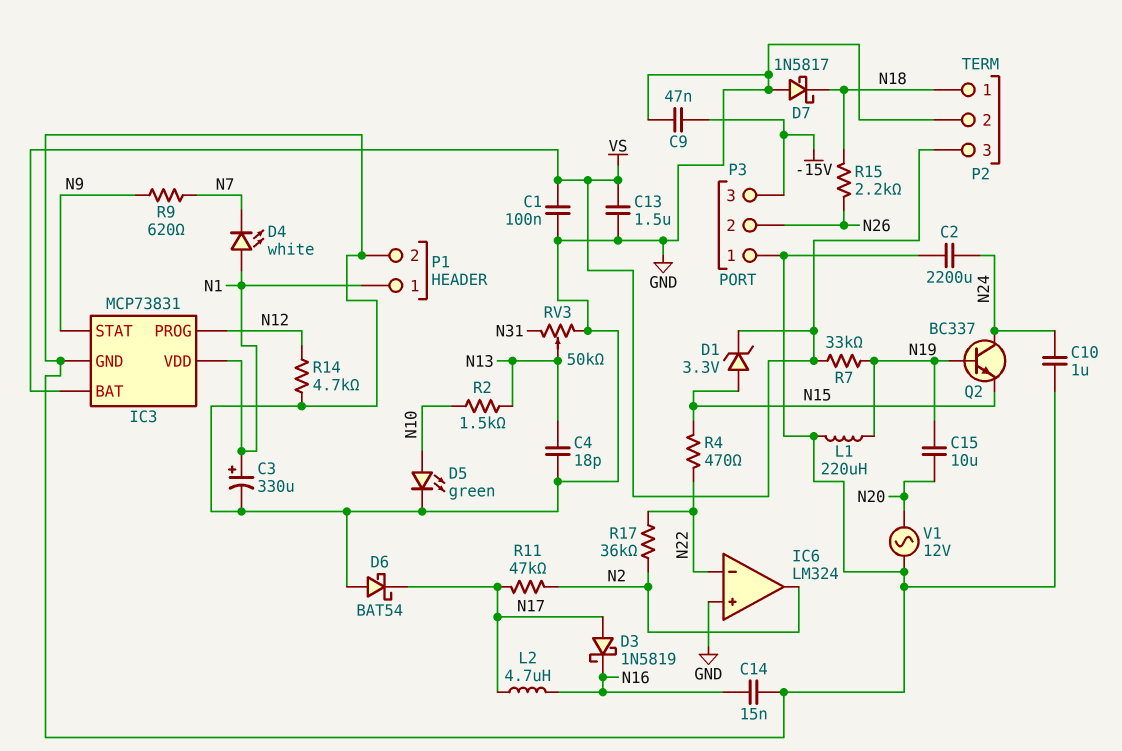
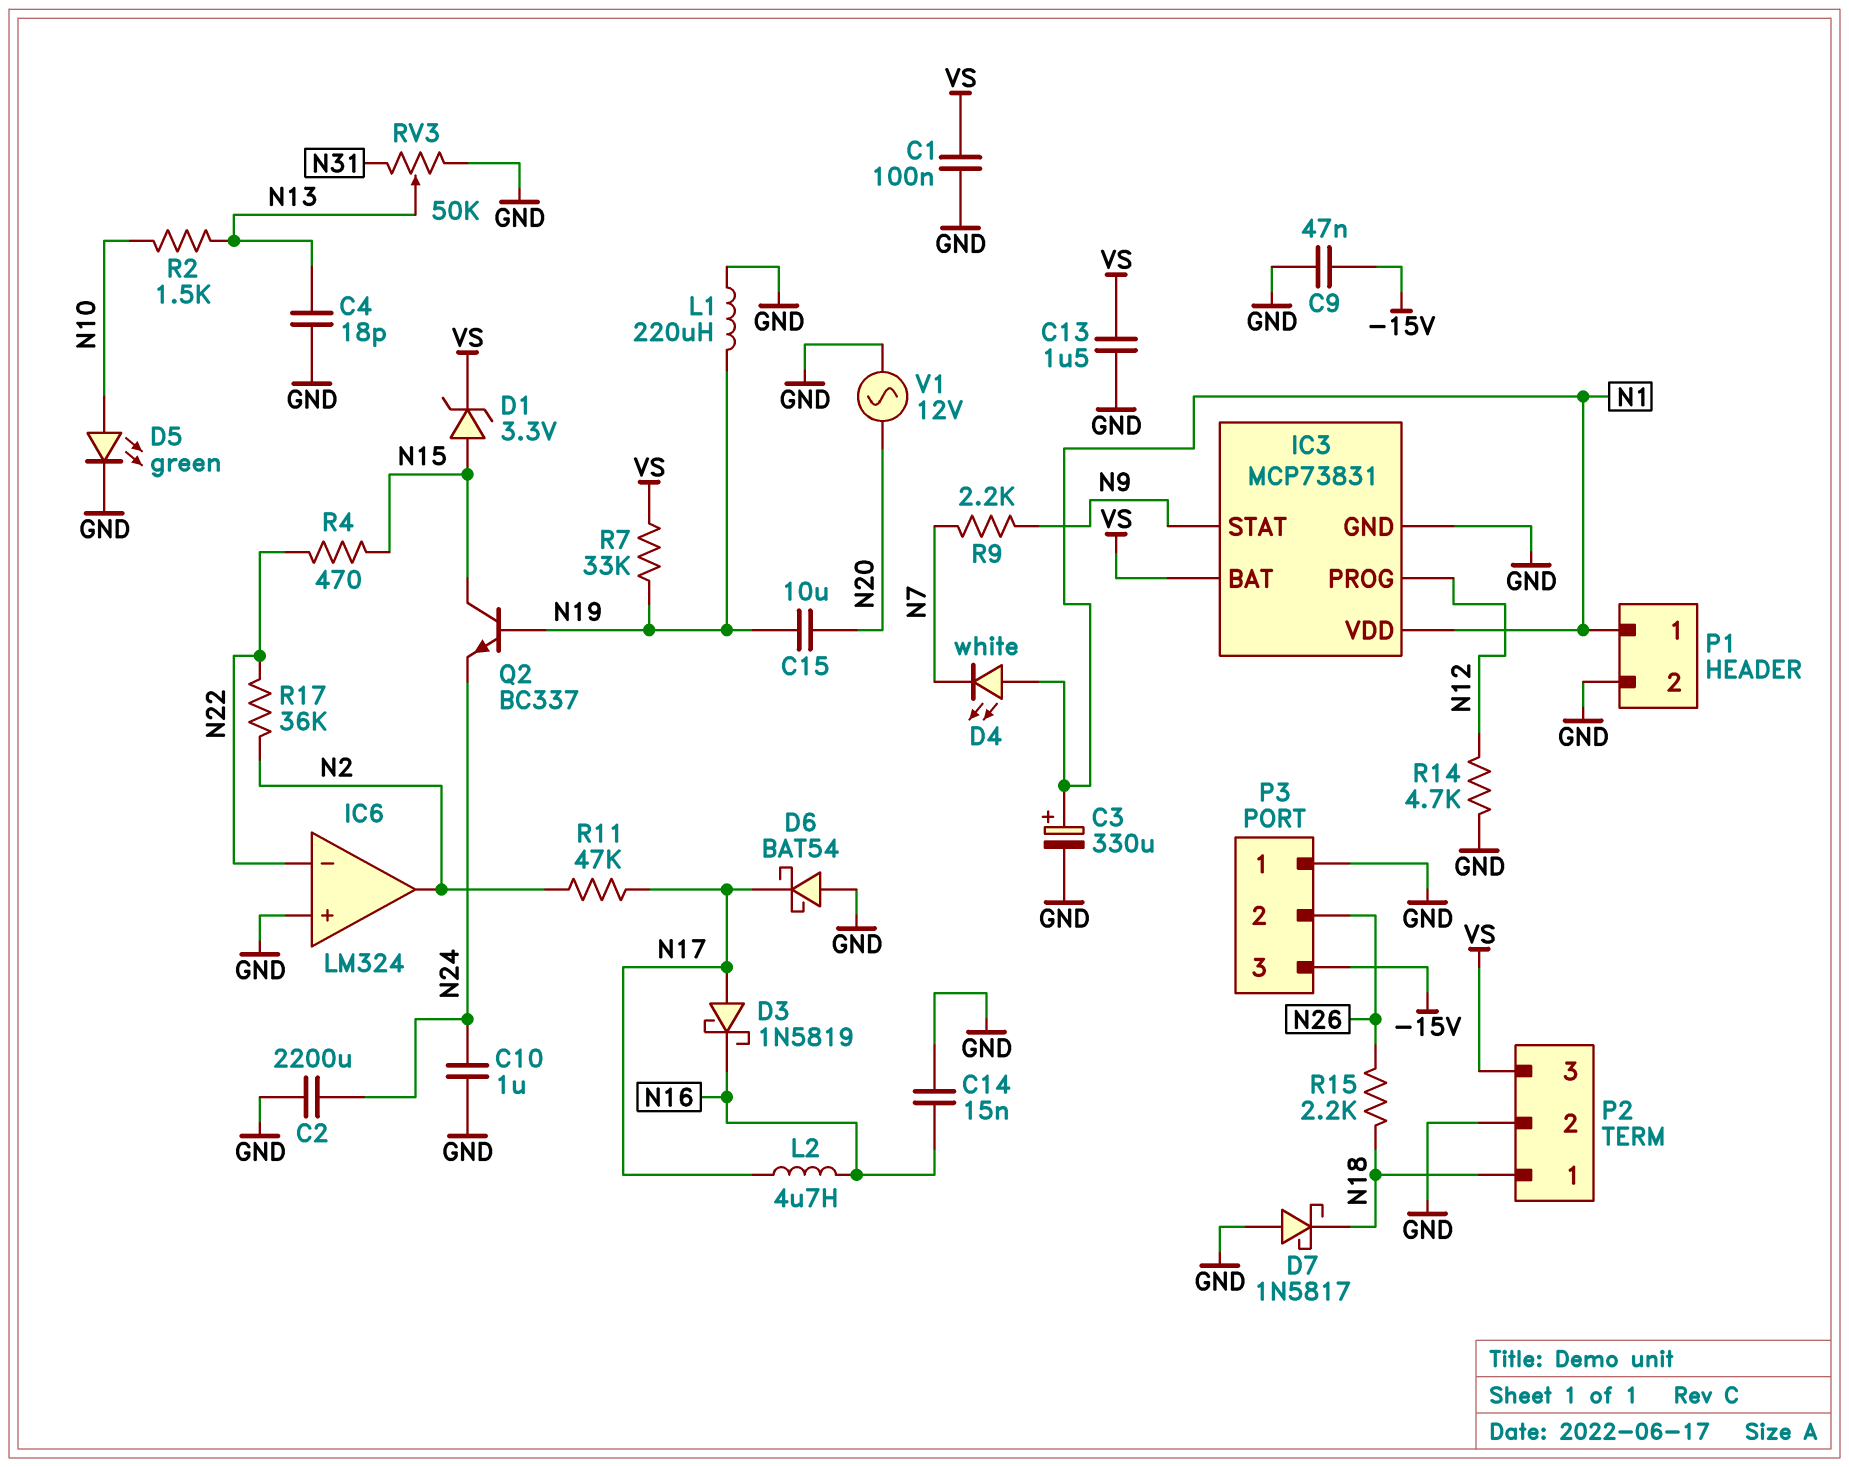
Q2: NPN BC337 (B N19, C N24, E N15) -> NPN BC337 (B N19, C N15, E N24)
R9: 620 (N7, N9) -> 2.2k (N7, N9)

